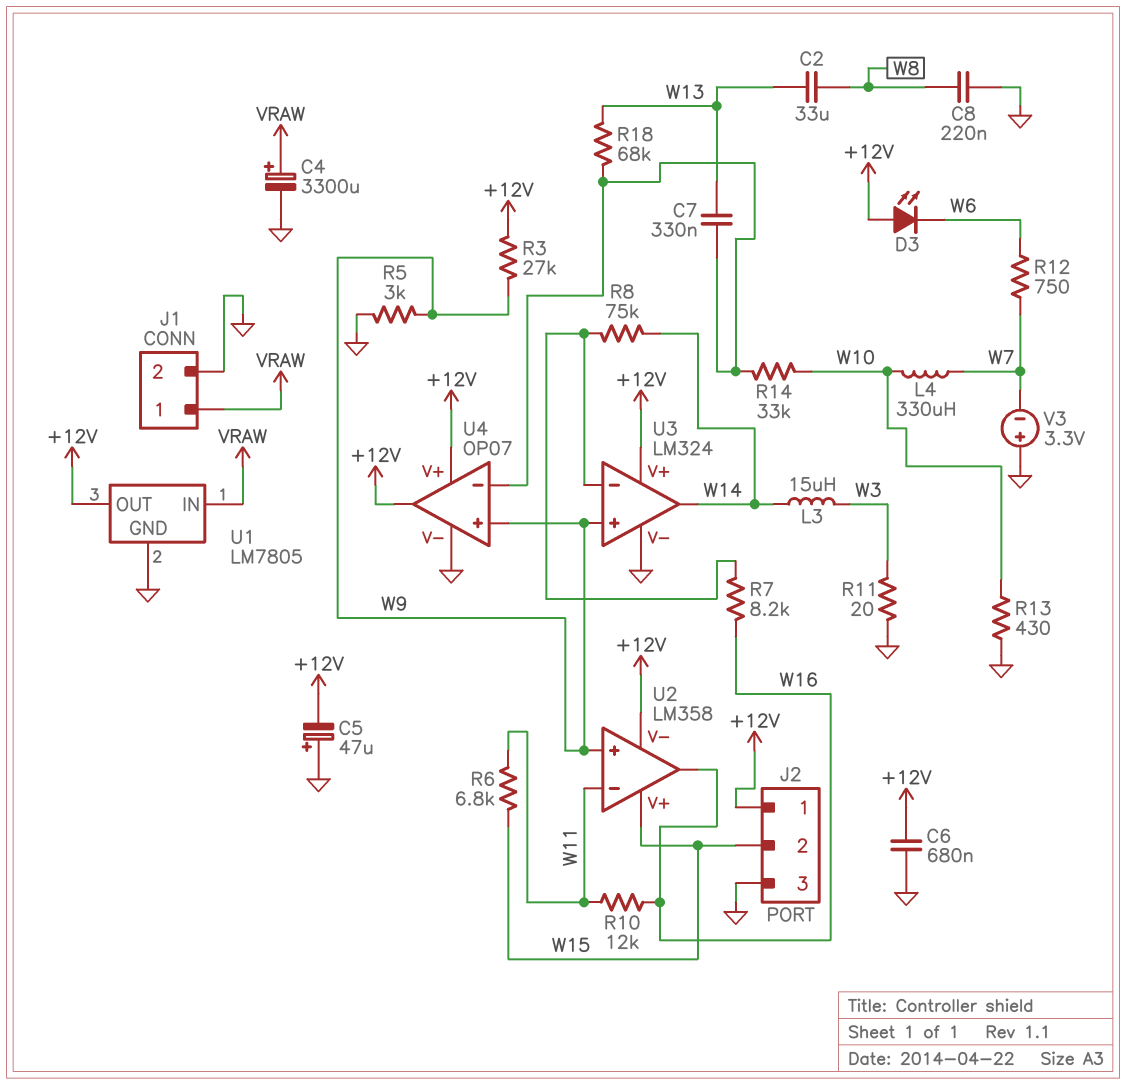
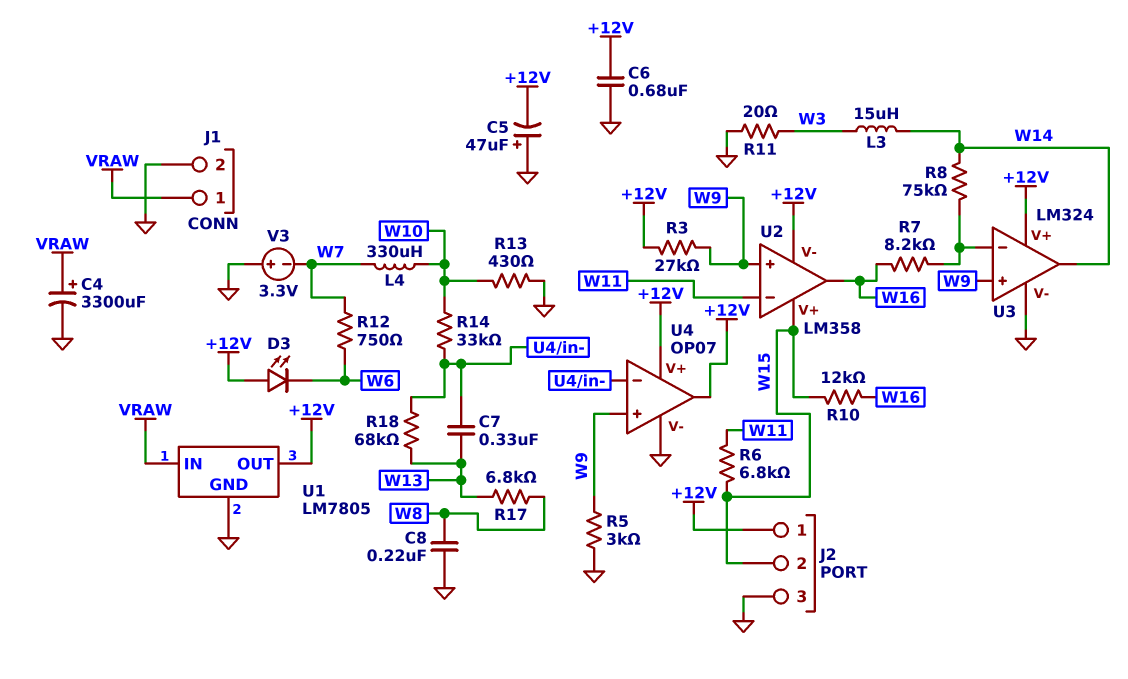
C2: 33uF (W8, W13) -> none
R10: 12k (W11, W16) -> 12k (W15, W16)
R17: none -> 6.8k (W8, W13)

